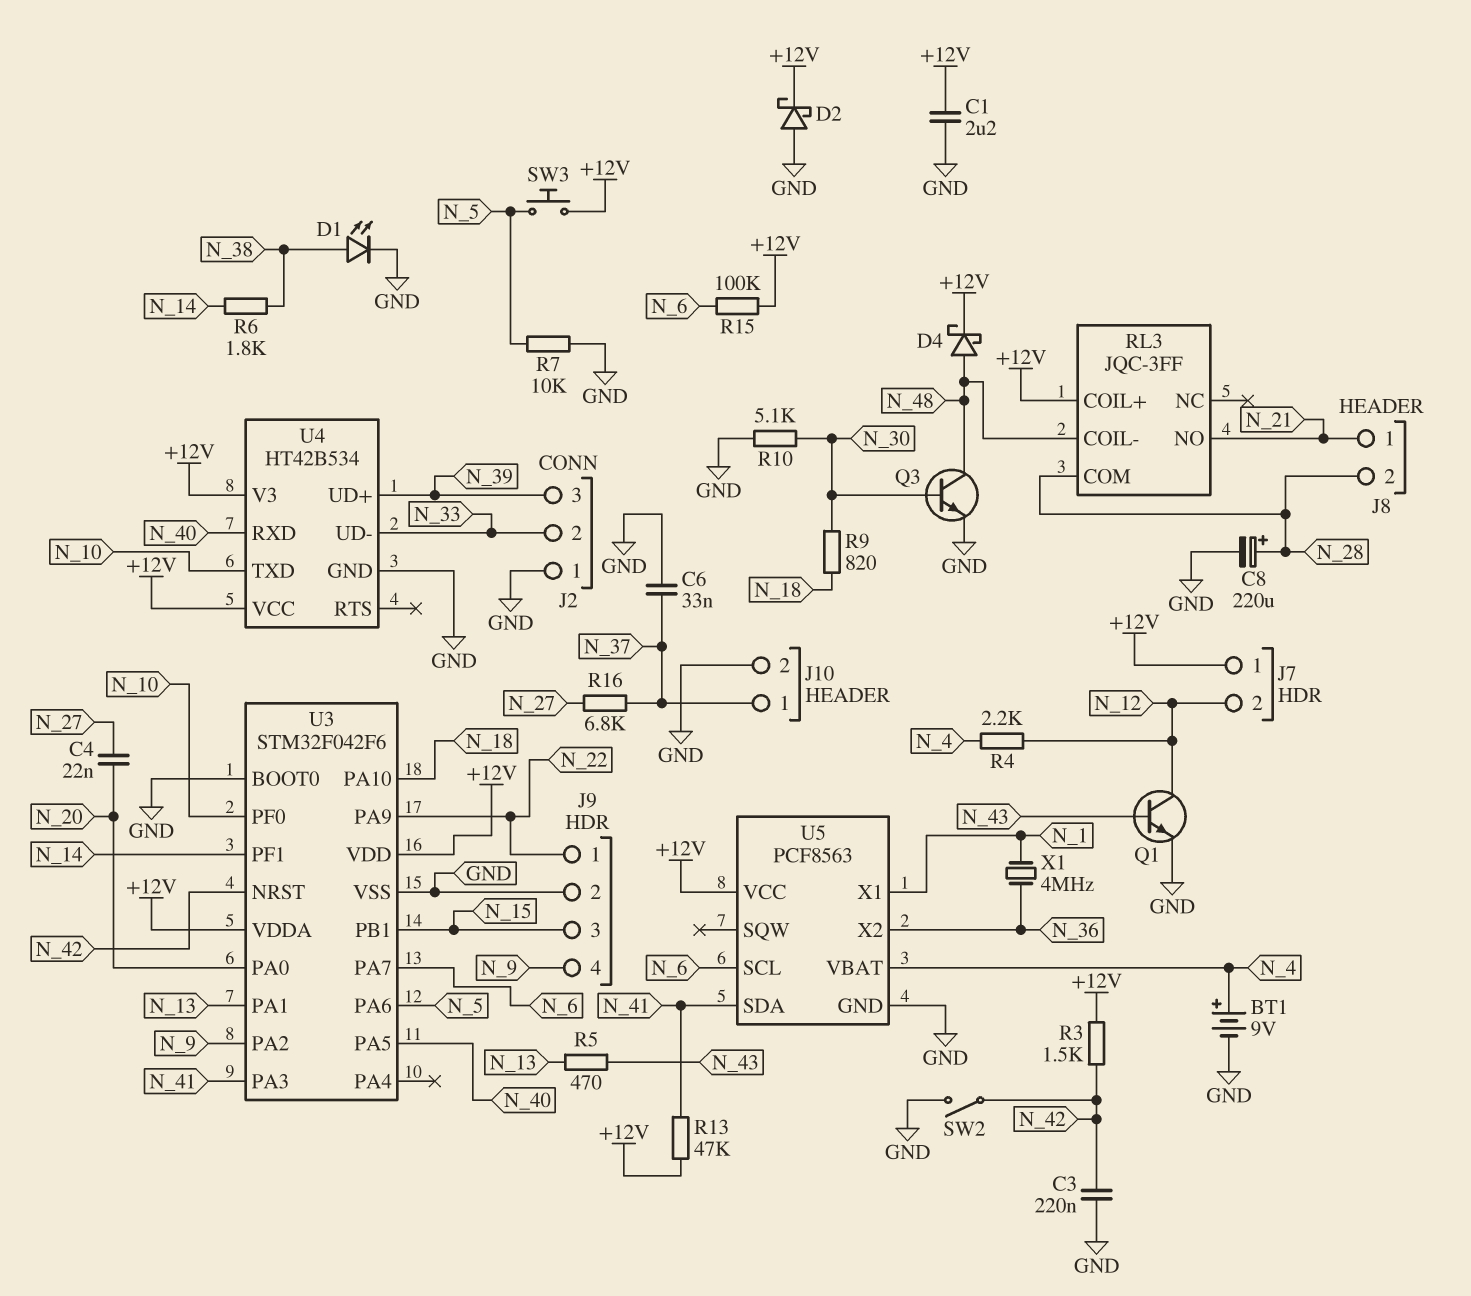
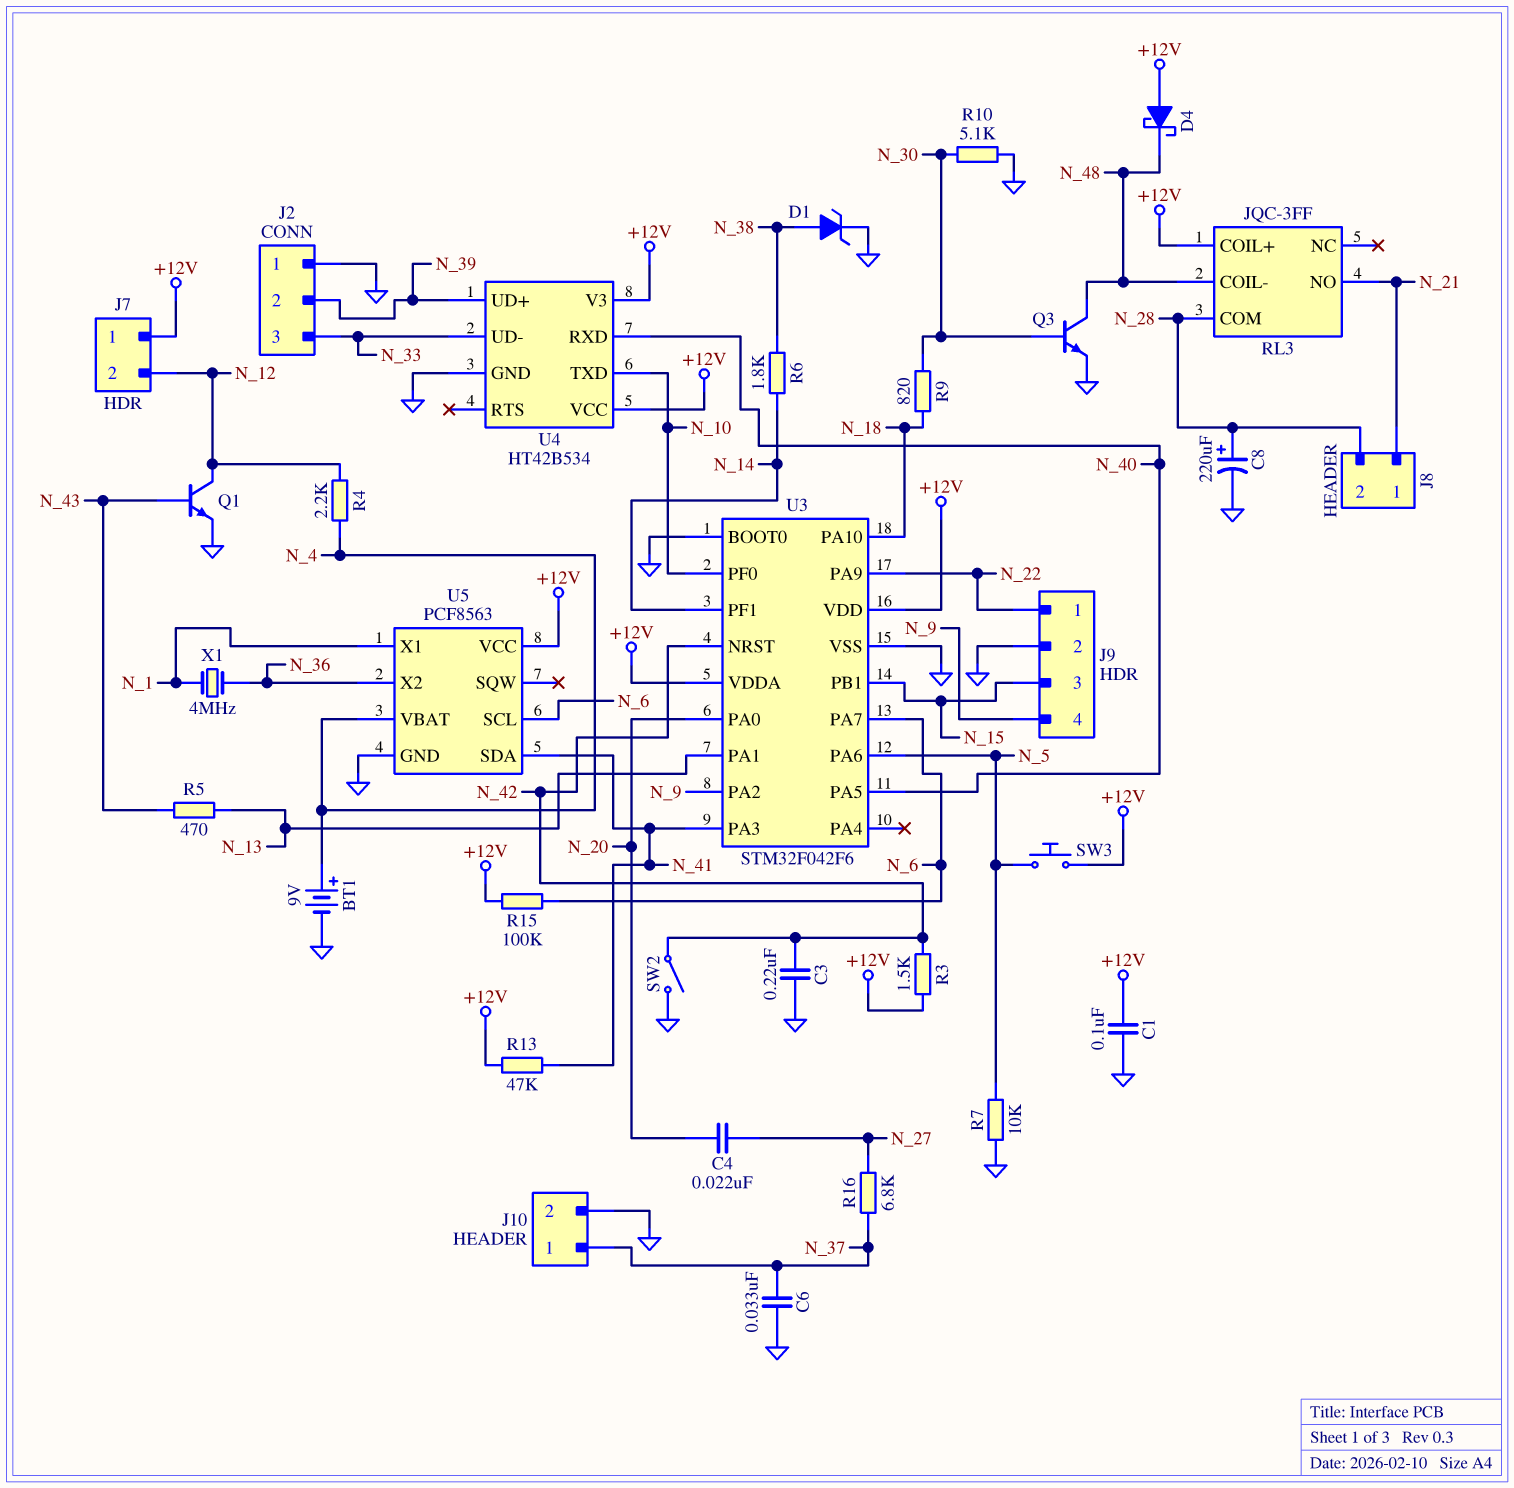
C1: 2.2uF (+12V, GND) -> 100nF (+12V, GND)
D1: LED (A N_38, K GND) -> zener (A N_38, K GND)
D2: schottky (A GND, K +12V) -> none
D4: schottky (A N_48, K +12V) -> schottky (A +12V, K N_48)
J2 pin 2: N_33 -> N_39
J2 pin 3: N_39 -> N_33

